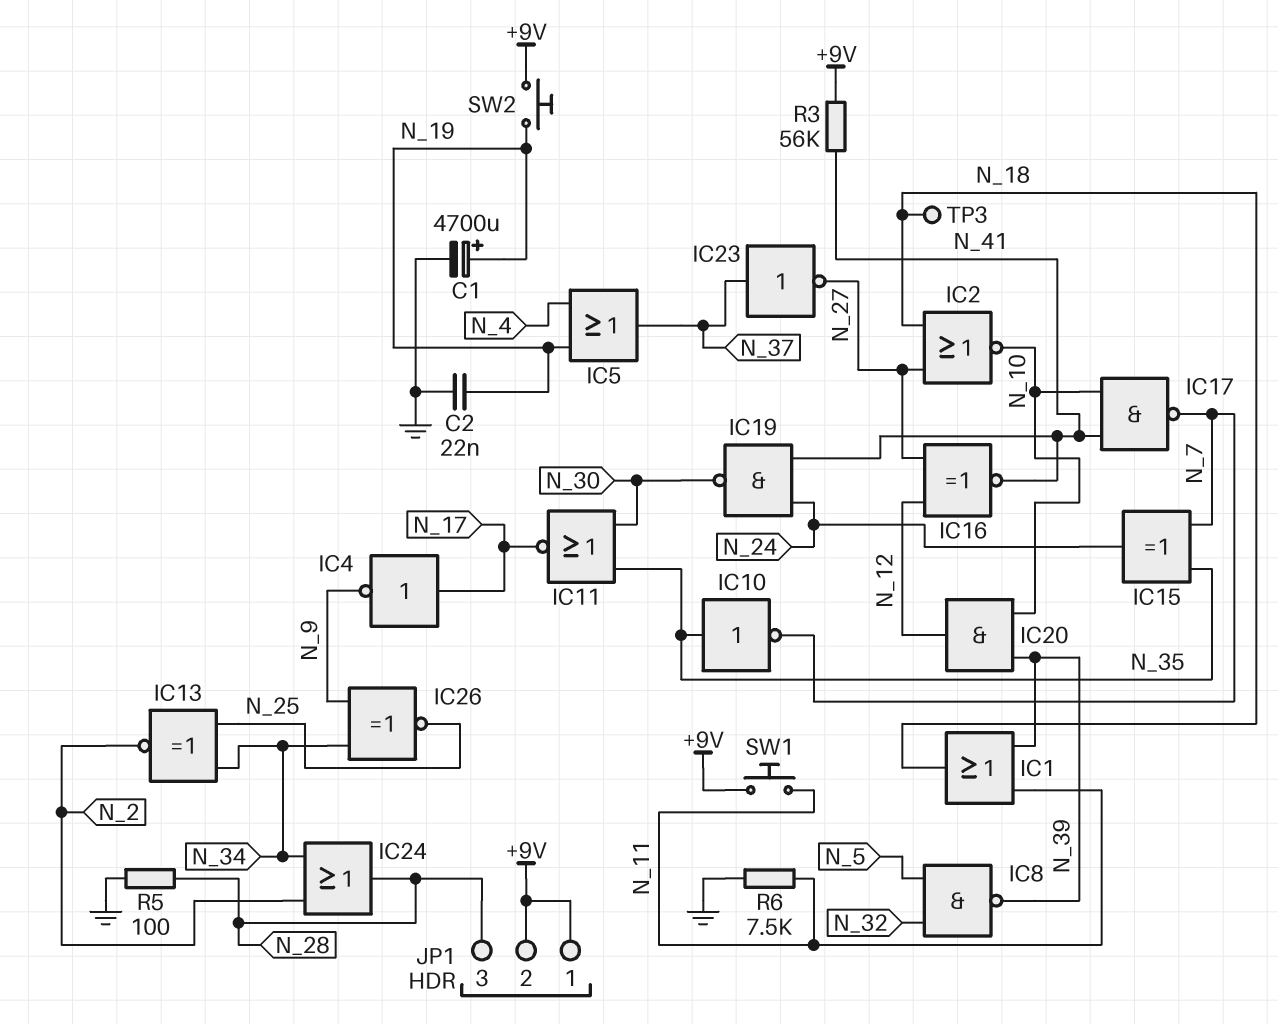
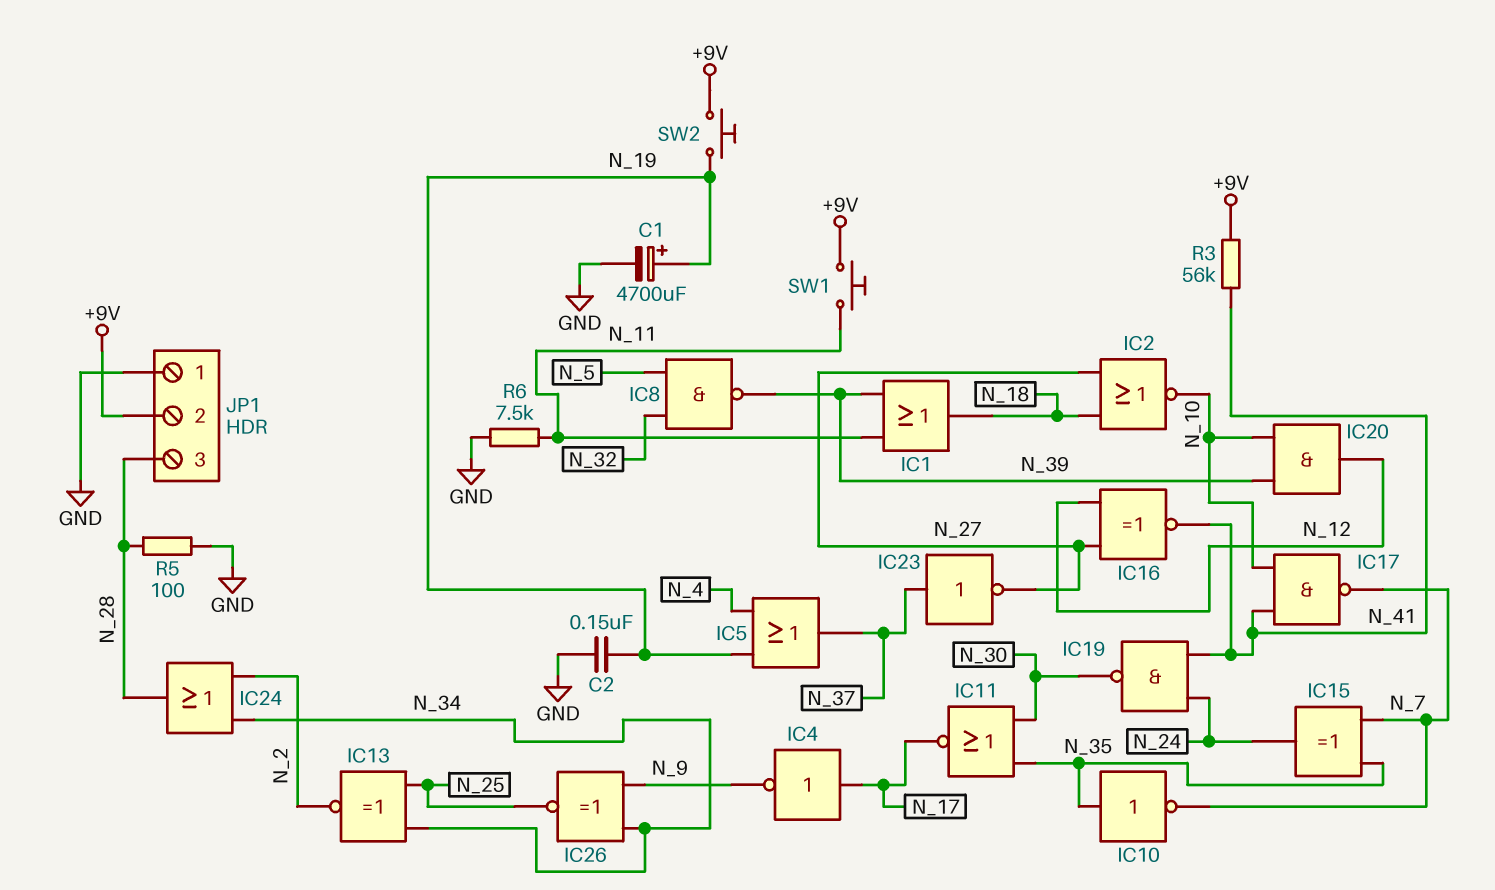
C2: 22nF (GND, N_19) -> 150nF (GND, N_19)
JP1 pin 1: +9V -> GND
TP3: test point (N_18) -> none

